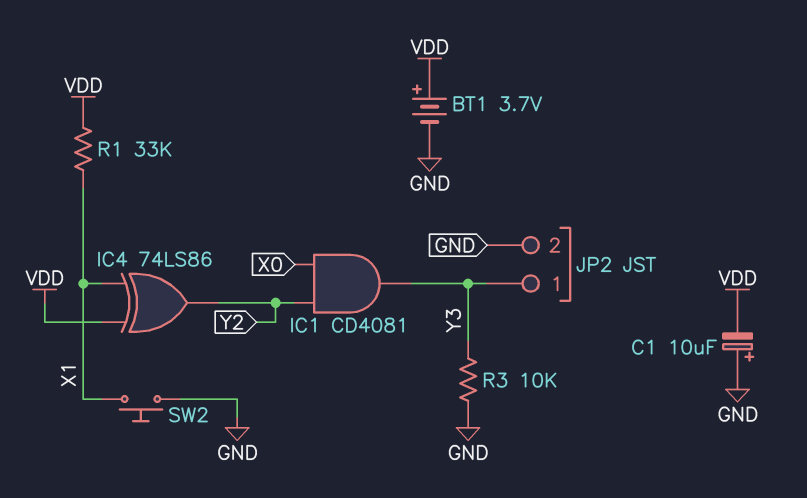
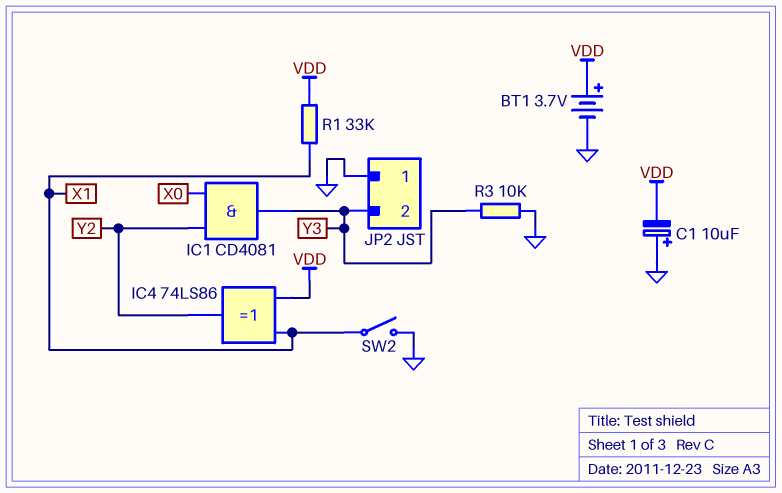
JP2 pin 1: Y3 -> GND
JP2 pin 2: GND -> Y3
SW2: button (GND, X1) -> switch (GND, X1)

